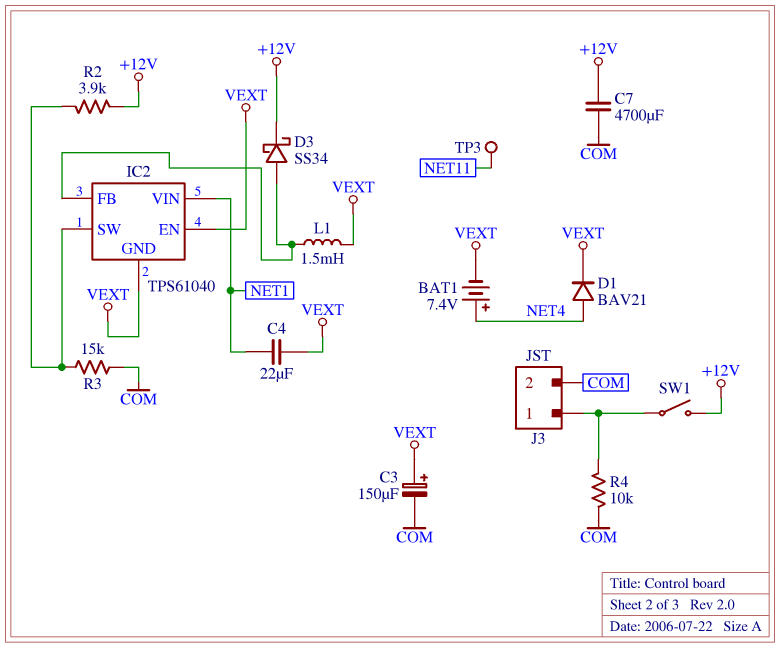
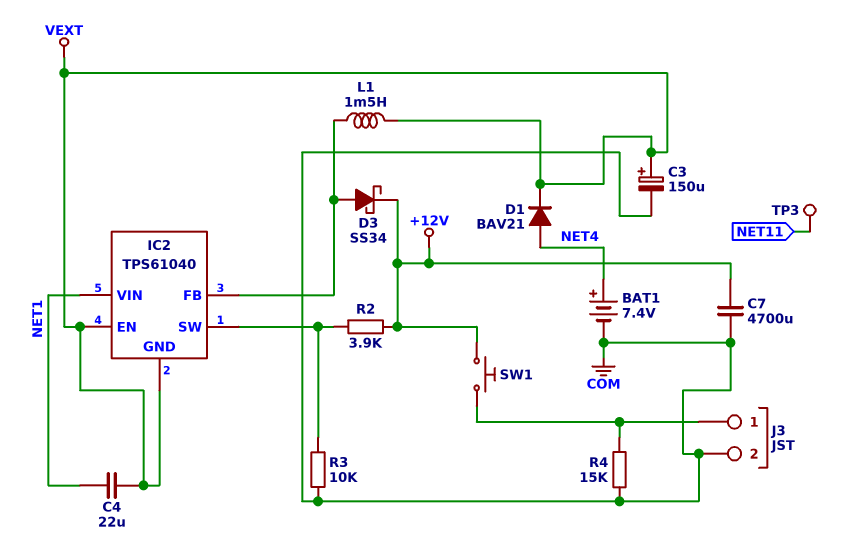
BAT1: 7.4V (plus NET4, minus VEXT) -> 7.4V (plus NET4, minus COM)
R3: 15k (COM, IC2/SW) -> 10k (COM, IC2/SW)
R4: 10k (COM, J3/1) -> 15k (COM, J3/1)
SW1: switch (+12V, J3/1) -> button (+12V, J3/1)

